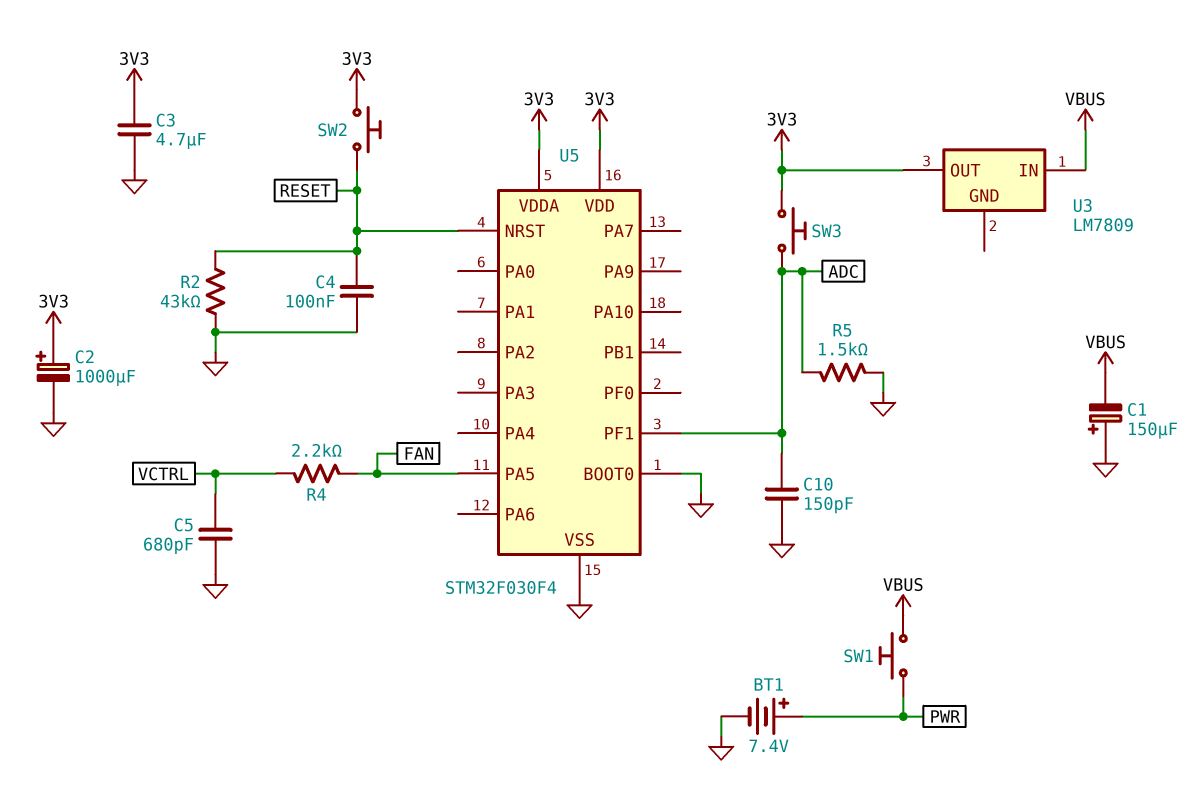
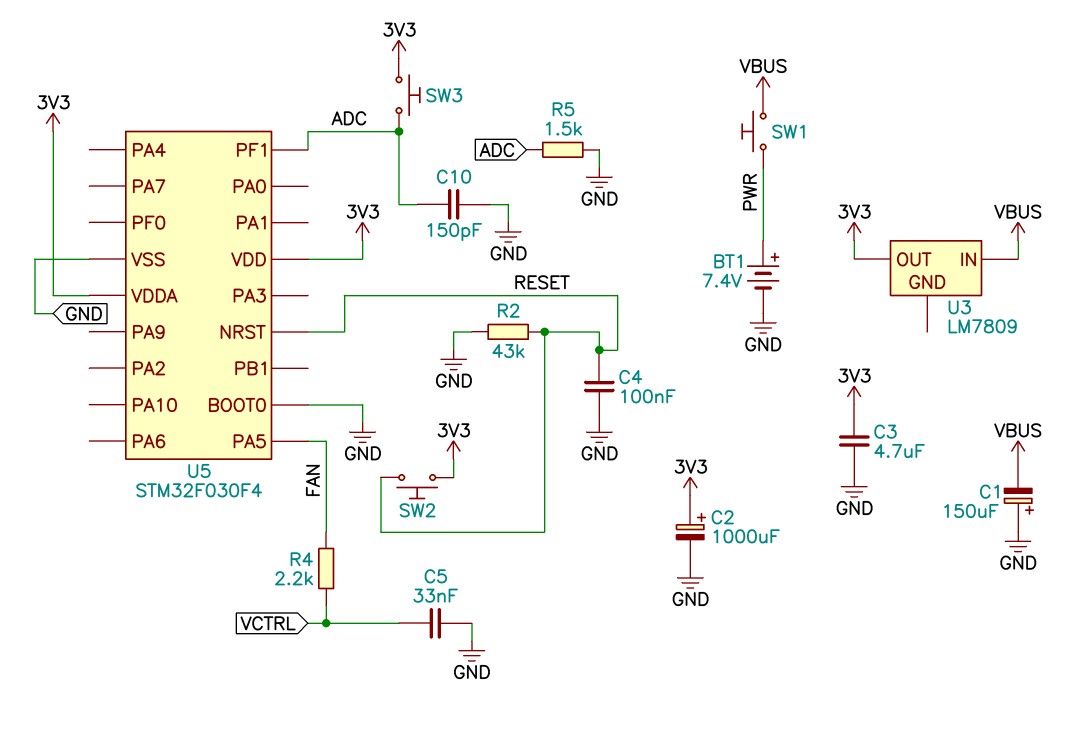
C5: 680pF (GND, VCTRL) -> 33nF (GND, VCTRL)

